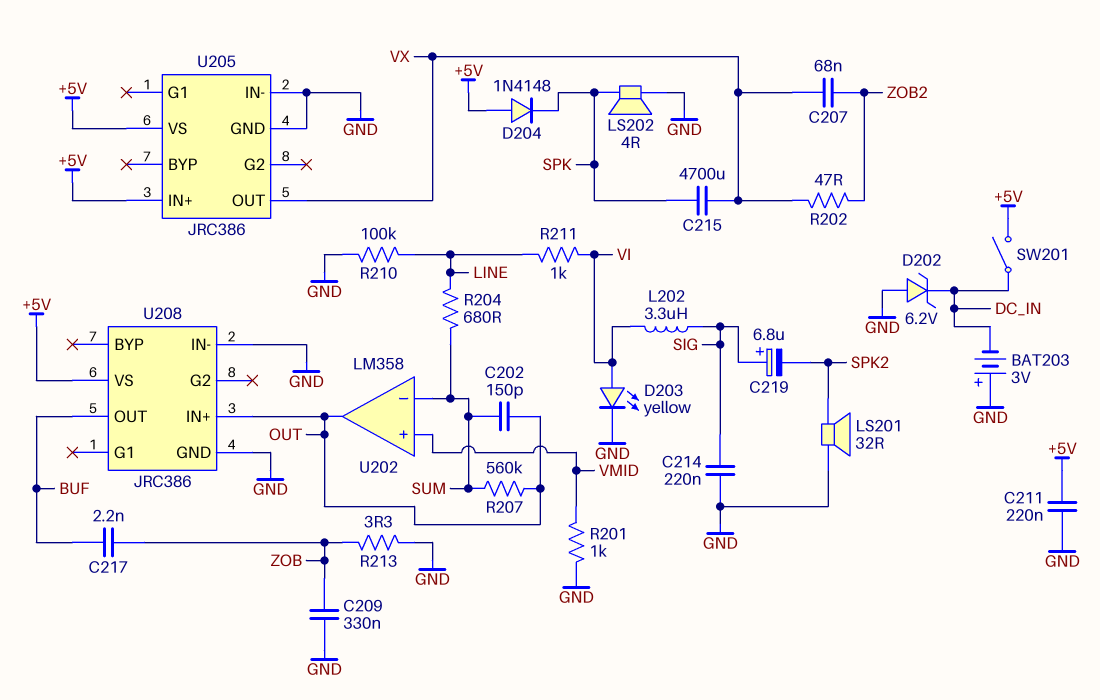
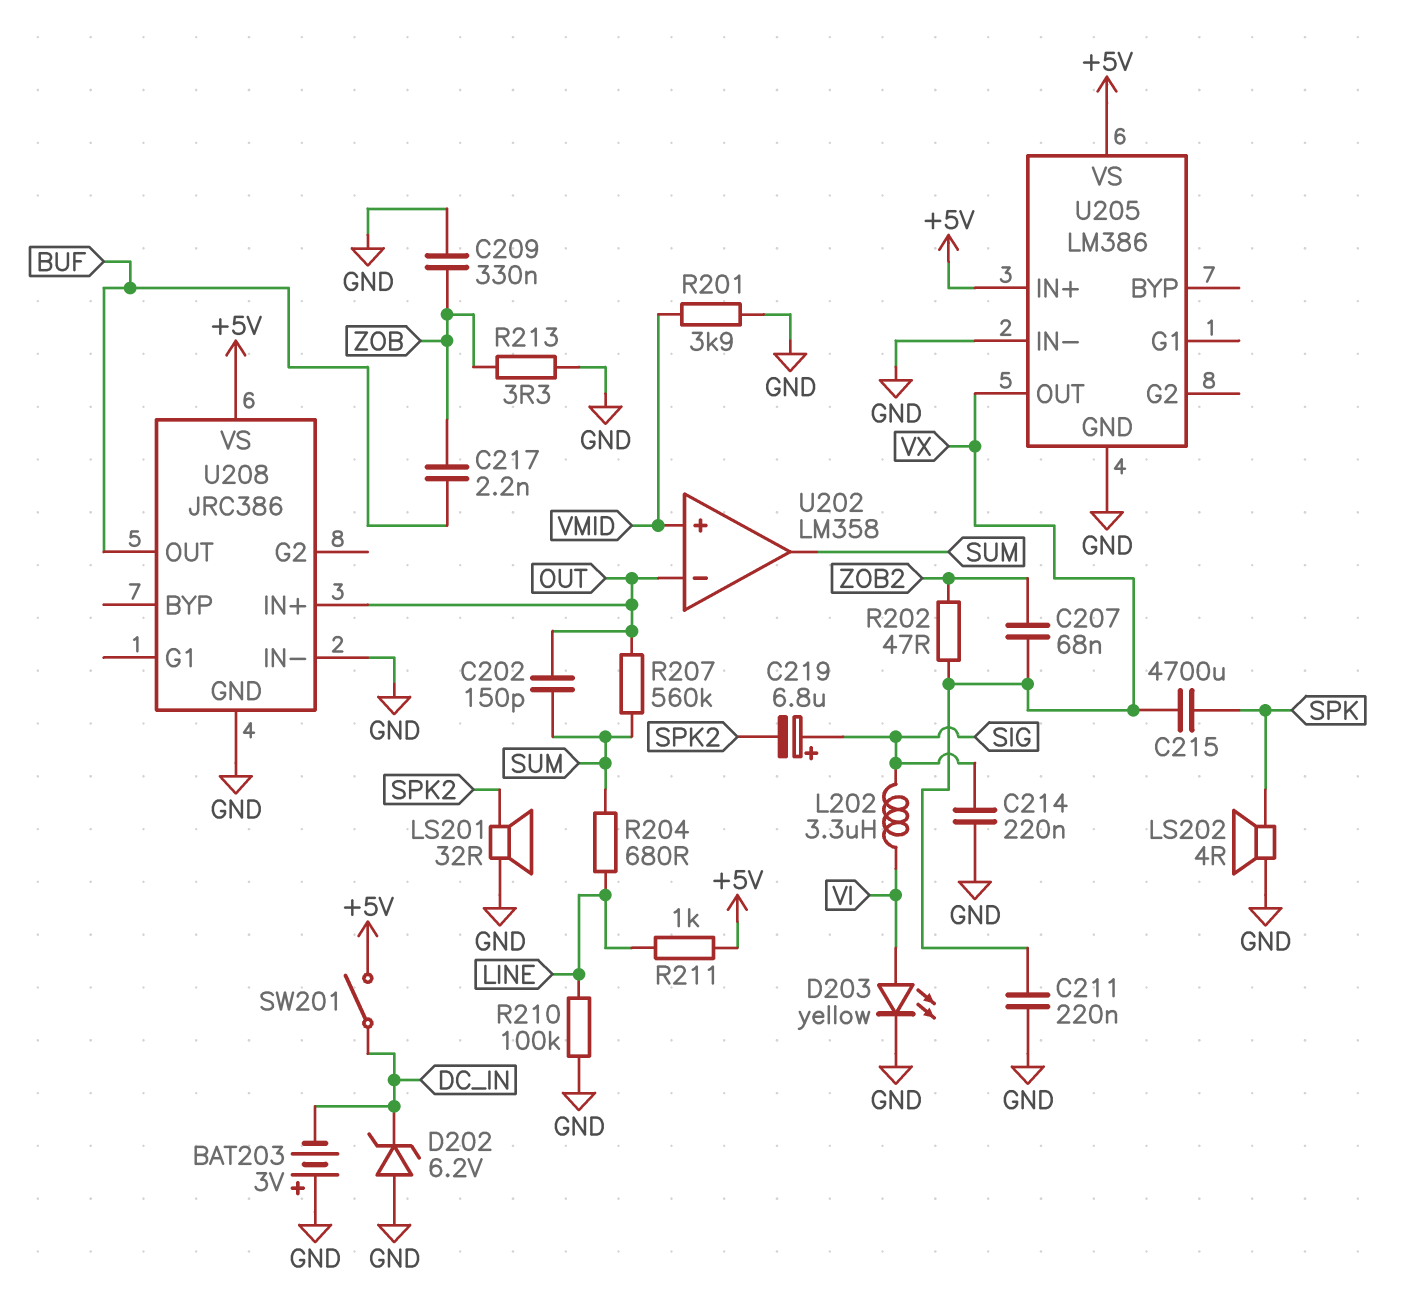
C211: 220nF (+5V, GND) -> 220nF (GND, VX)
D204: diode 1N4148 (A +5V, K SPK) -> none
R201: 1k (GND, VMID) -> 3.9k (GND, VMID)
R211: 1k (LINE, VI) -> 1k (+5V, LINE)
U202 pin in-: SUM -> OUT
U202 pin out: OUT -> SUM
U205: JRC386 -> LM386

